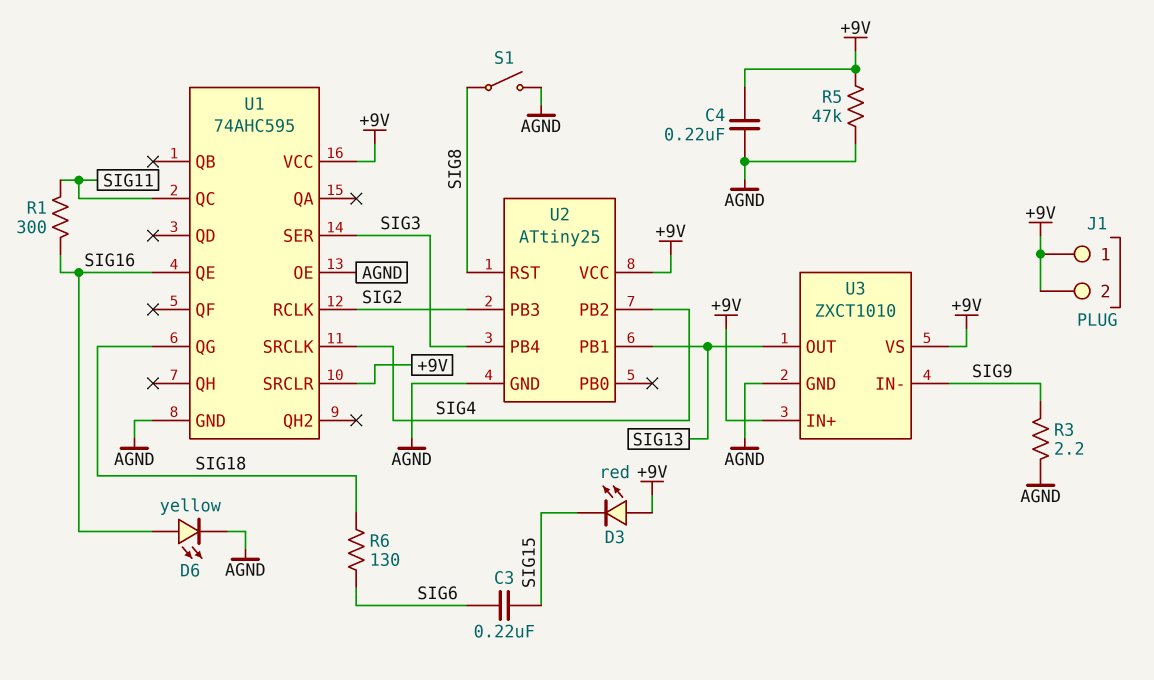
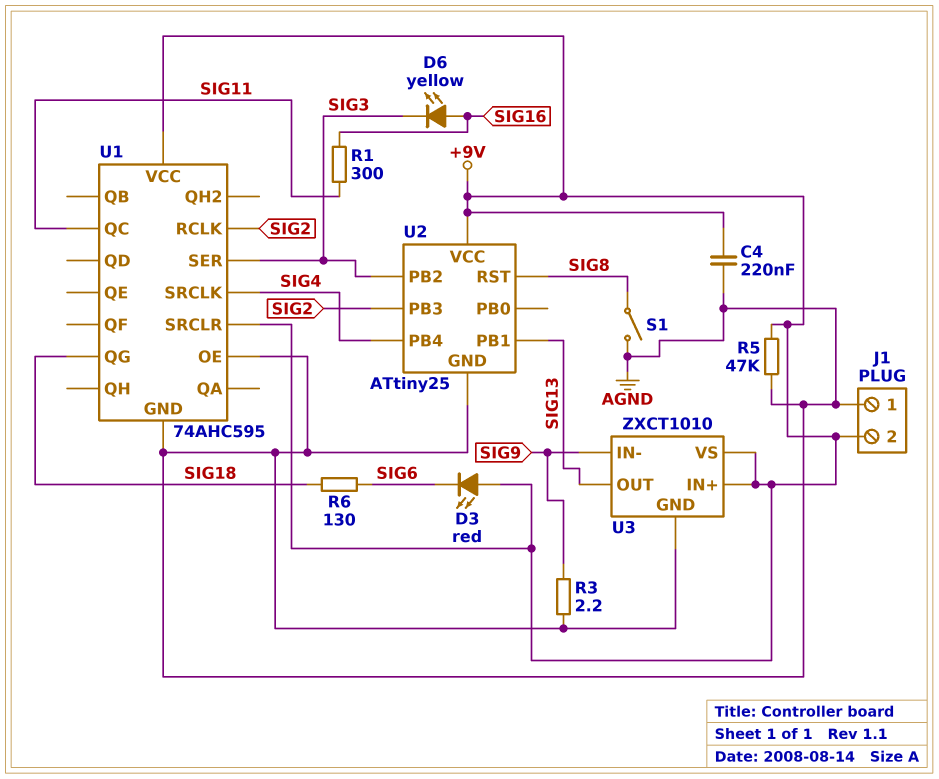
C3: 220nF (SIG6, SIG15) -> none
D3: LED red (A +9V, K SIG15) -> LED red (A +9V, K SIG6)
D6: LED yellow (A SIG16, K AGND) -> LED yellow (A SIG16, K SIG3)
J1 pin 1: +9V -> AGND
U1 pin QE: SIG16 -> none
U2 pin PB2: SIG4 -> SIG3
U2 pin PB4: SIG3 -> SIG4

